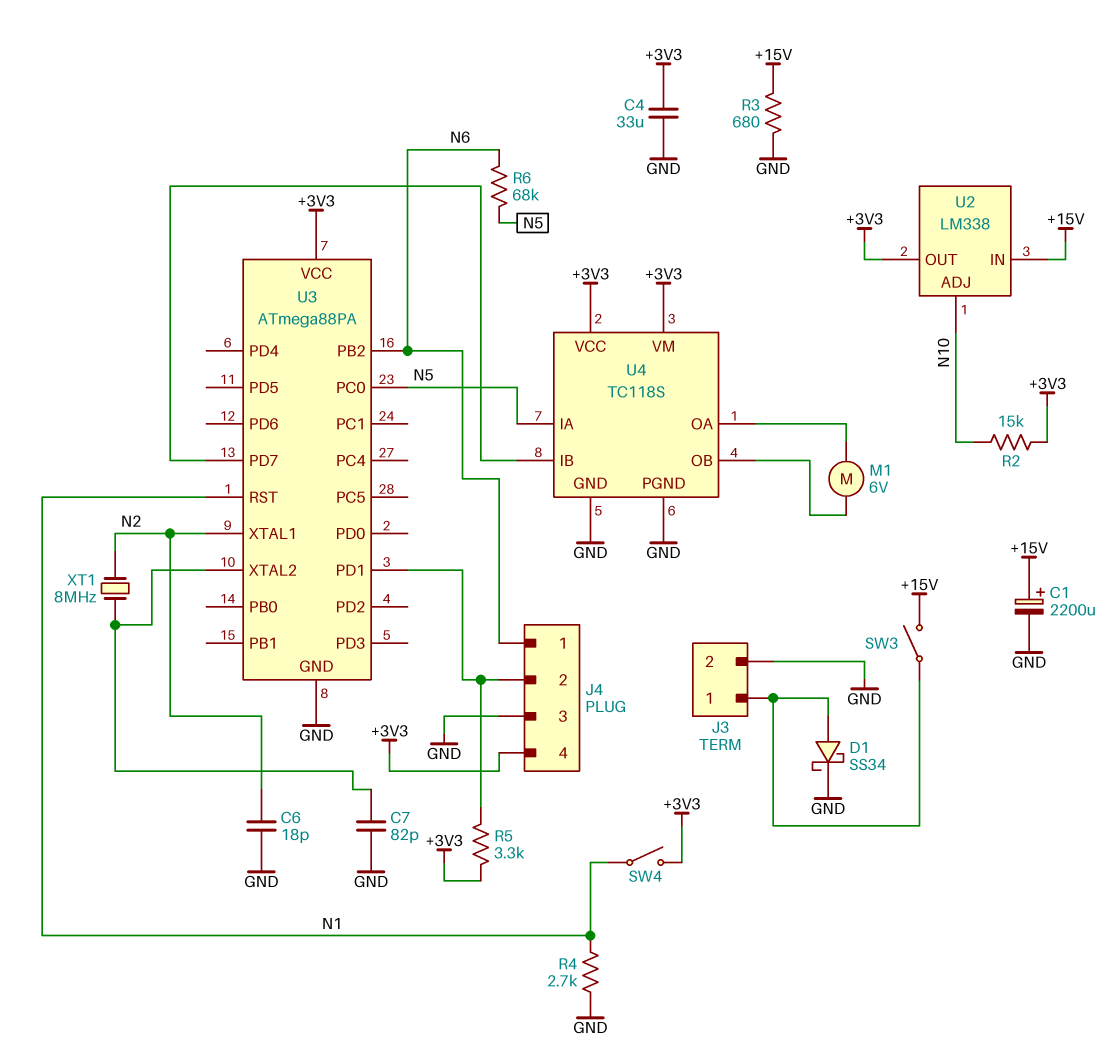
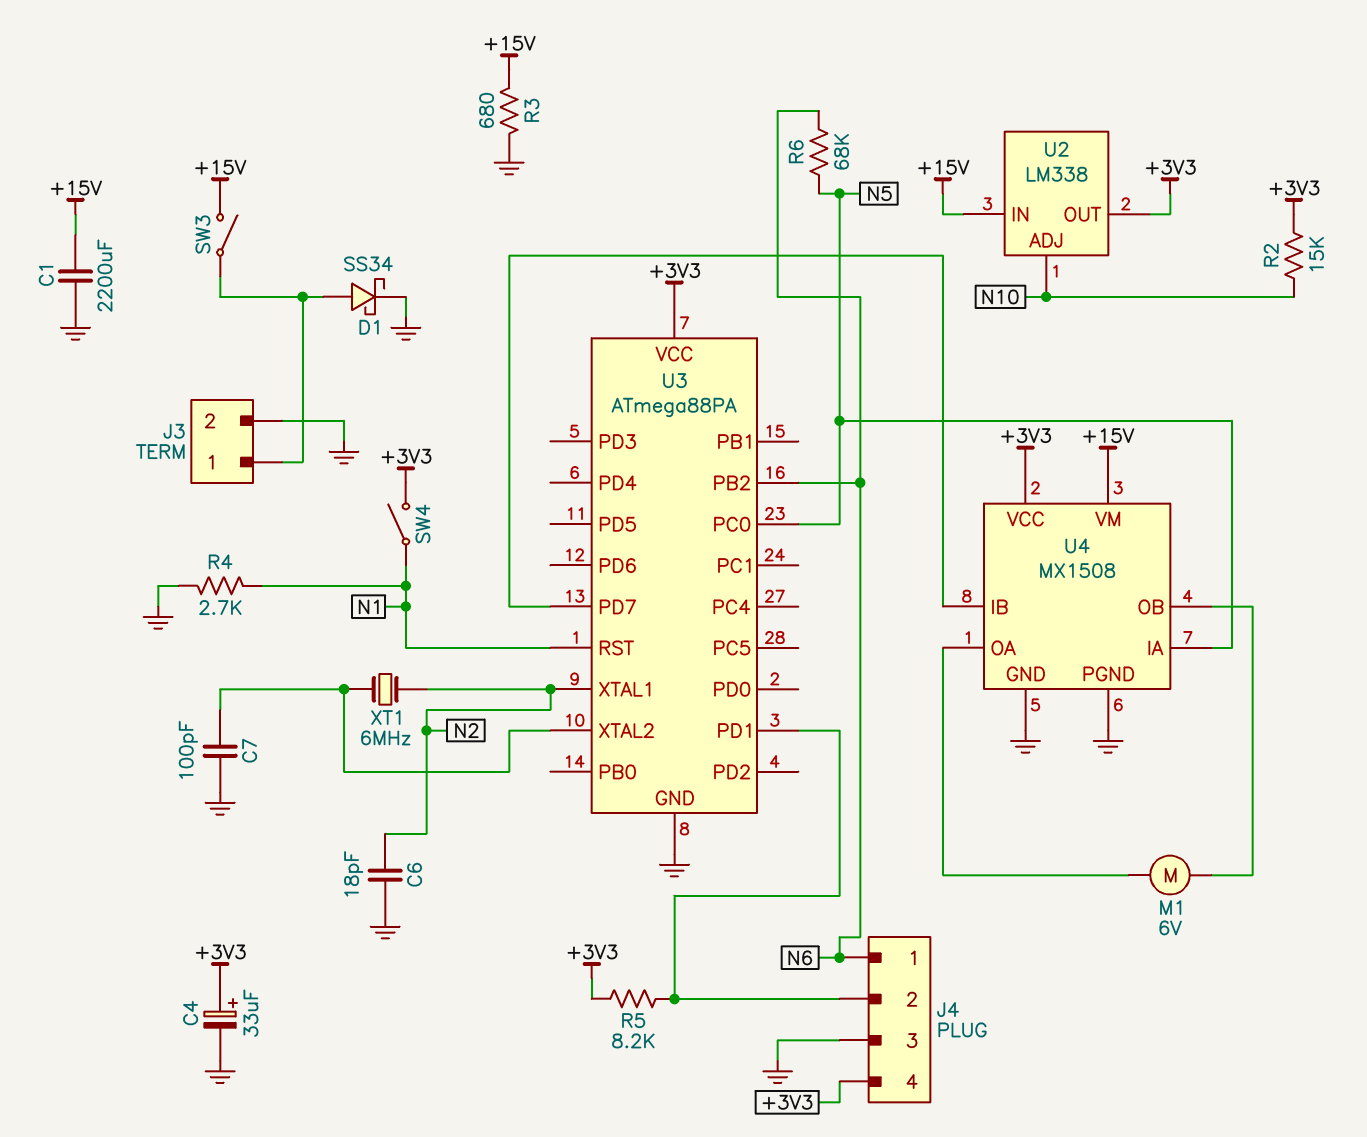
C1: 2200uF (plus +15V, minus GND) -> 2200uF (+15V, GND)
C4: 33uF (+3V3, GND) -> 33uF (plus +3V3, minus GND)
C7: 82pF (GND, U3/XTAL2) -> 100pF (GND, U3/XTAL2)
R5: 3.3k (+3V3, J4/2) -> 8.2k (+3V3, J4/2)
U4: TC118S -> MX1508
U4 pin VM: +3V3 -> +15V
XT1: 8MHz (N2, U3/XTAL2) -> 6MHz (N2, U3/XTAL2)

